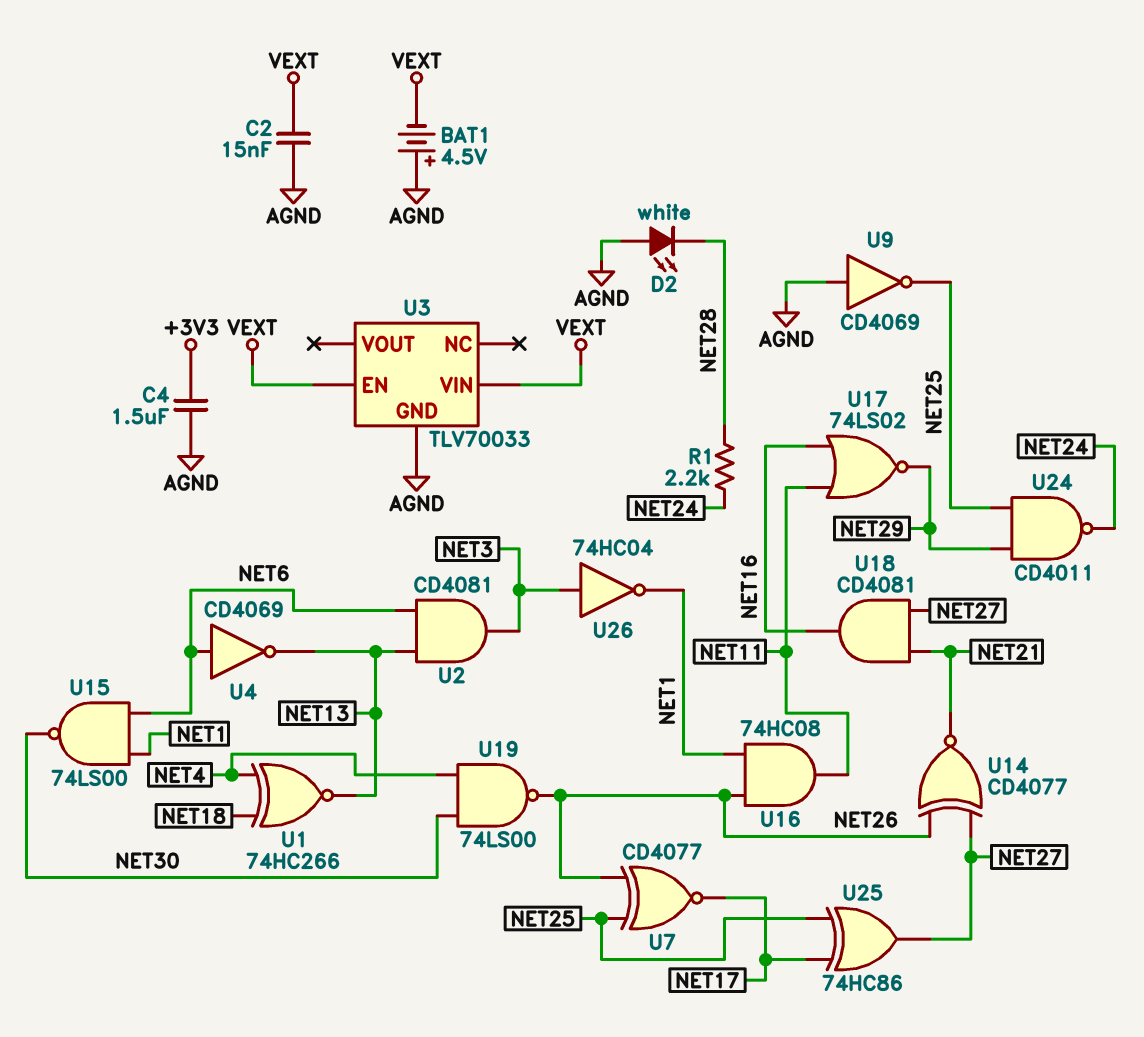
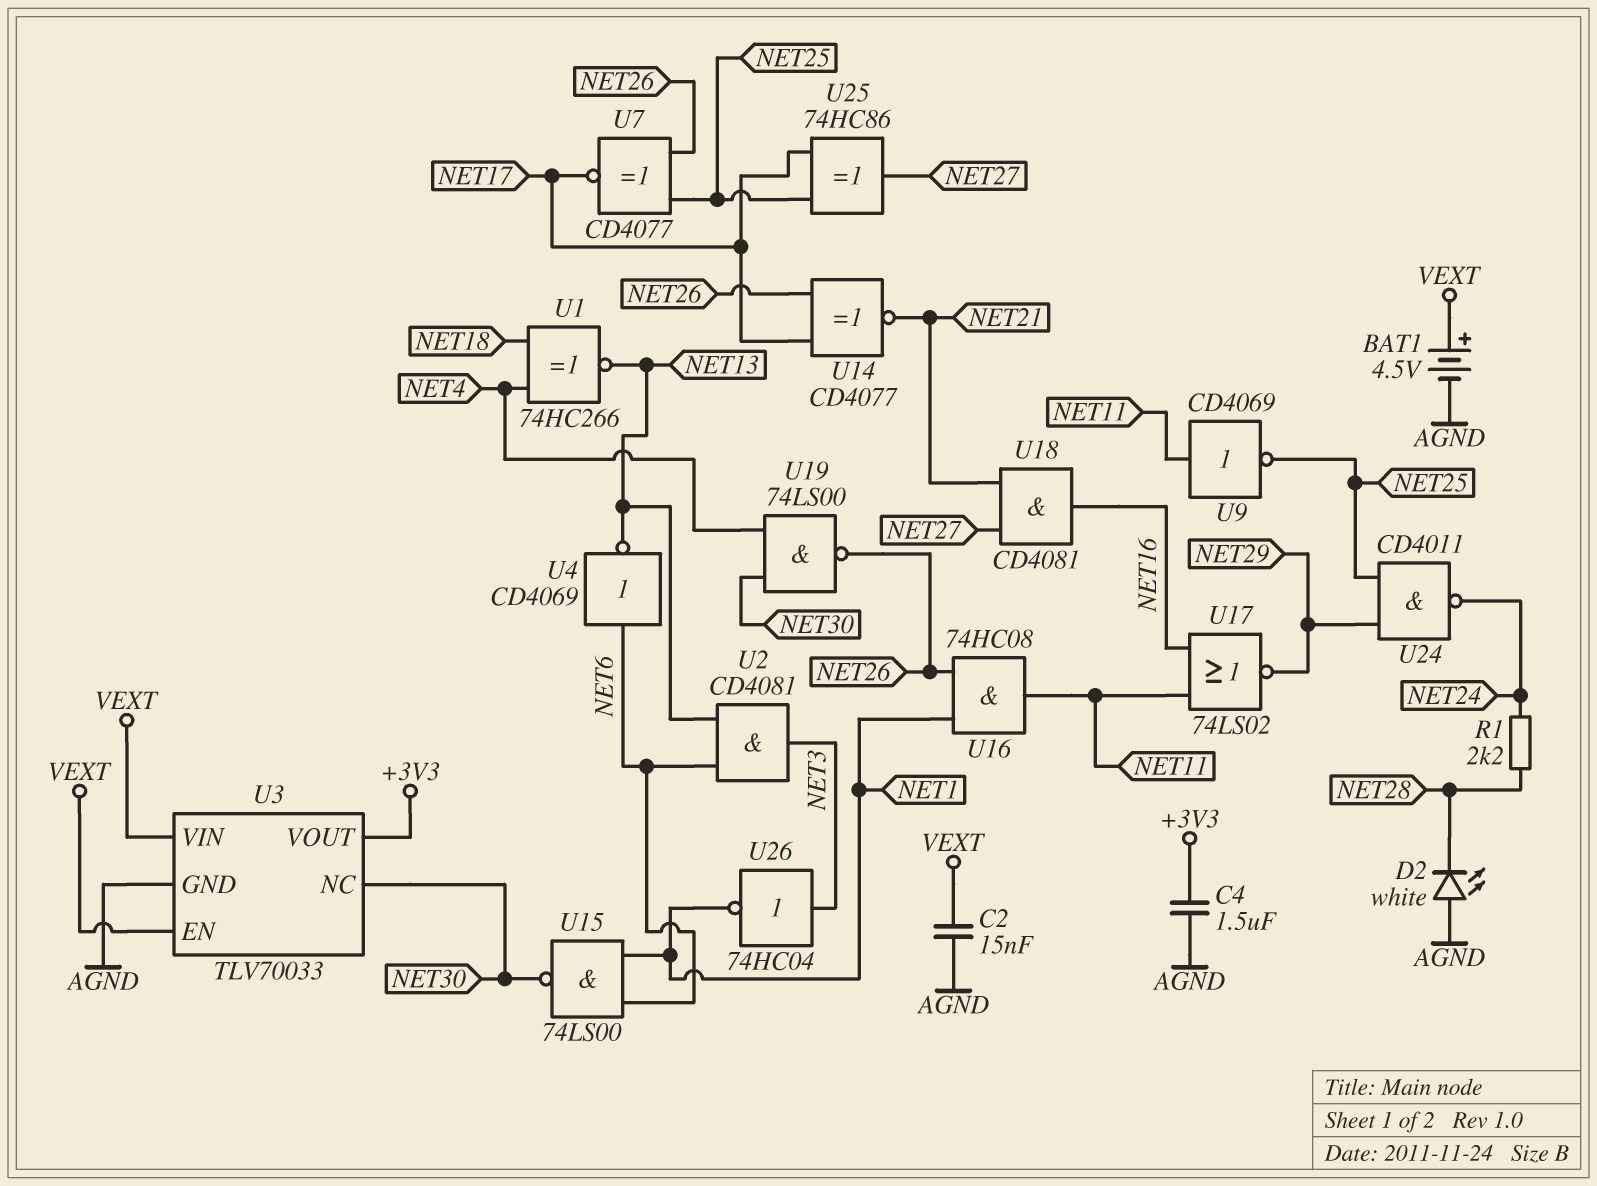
BAT1: 4.5V (plus AGND, minus VEXT) -> 4.5V (plus VEXT, minus AGND)
U3 pin NC: none -> NET30
U3 pin VOUT: none -> +3V3
U9: NOT CD4069 (in AGND, out NET25) -> NOT CD4069 (in NET11, out NET25)
U14: XNOR CD4077 (in NET26, in NET27, out NET21) -> XNOR CD4077 (in NET17, in NET26, out NET21)

